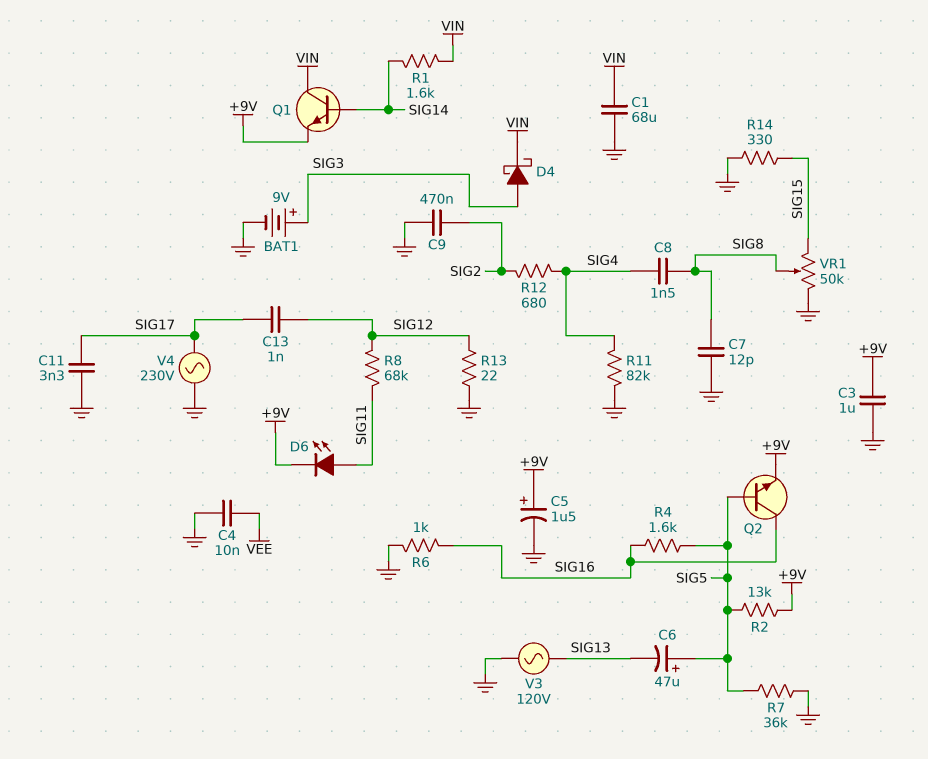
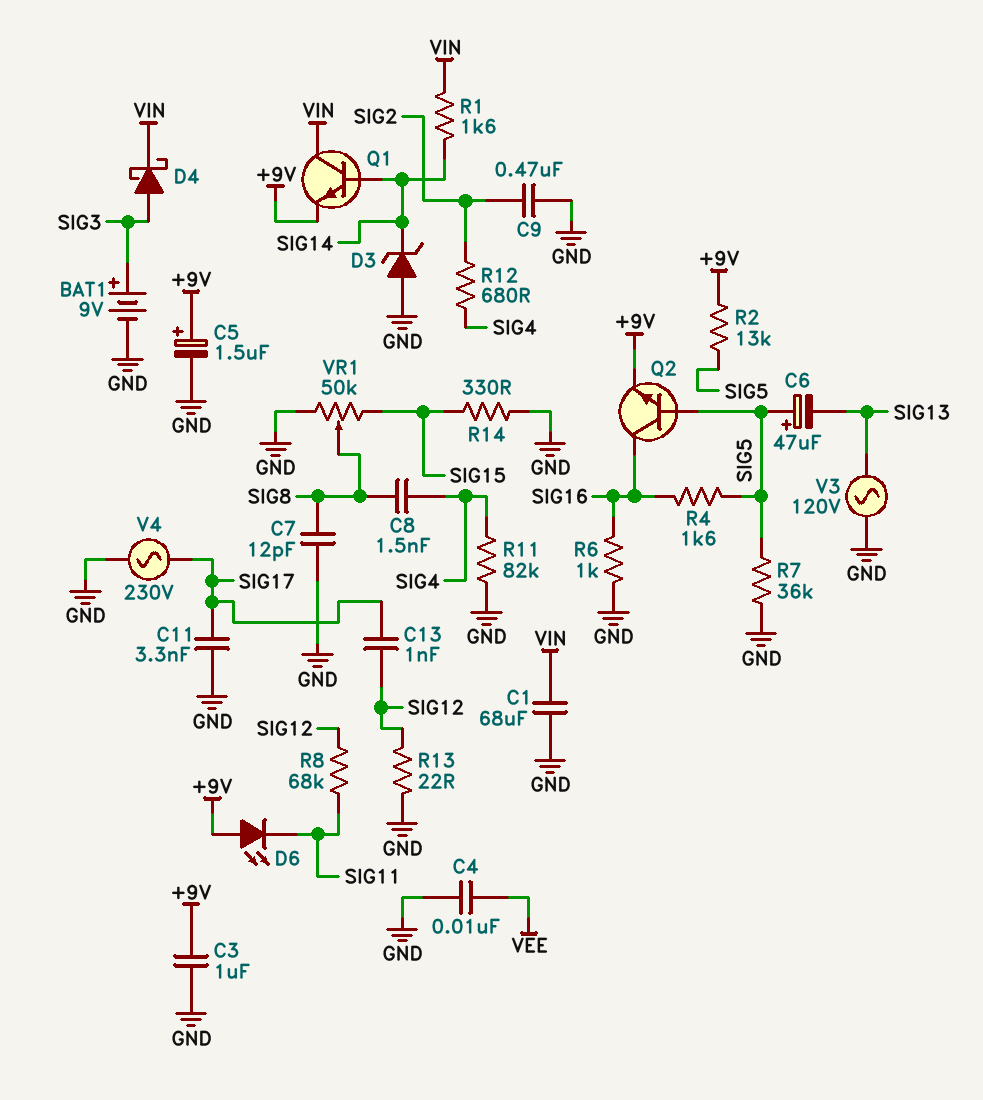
D3: none -> zener (A GND, K SIG14)
D6: LED (A SIG11, K +9V) -> LED (A +9V, K SIG11)

